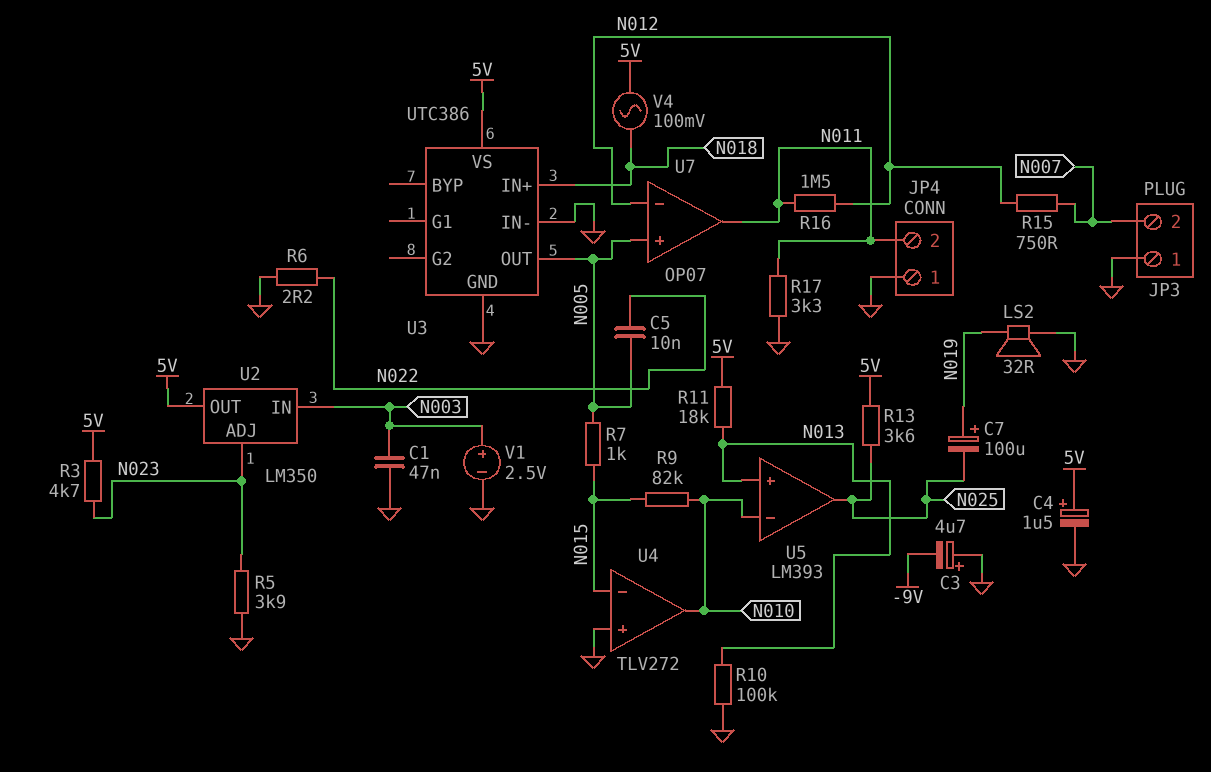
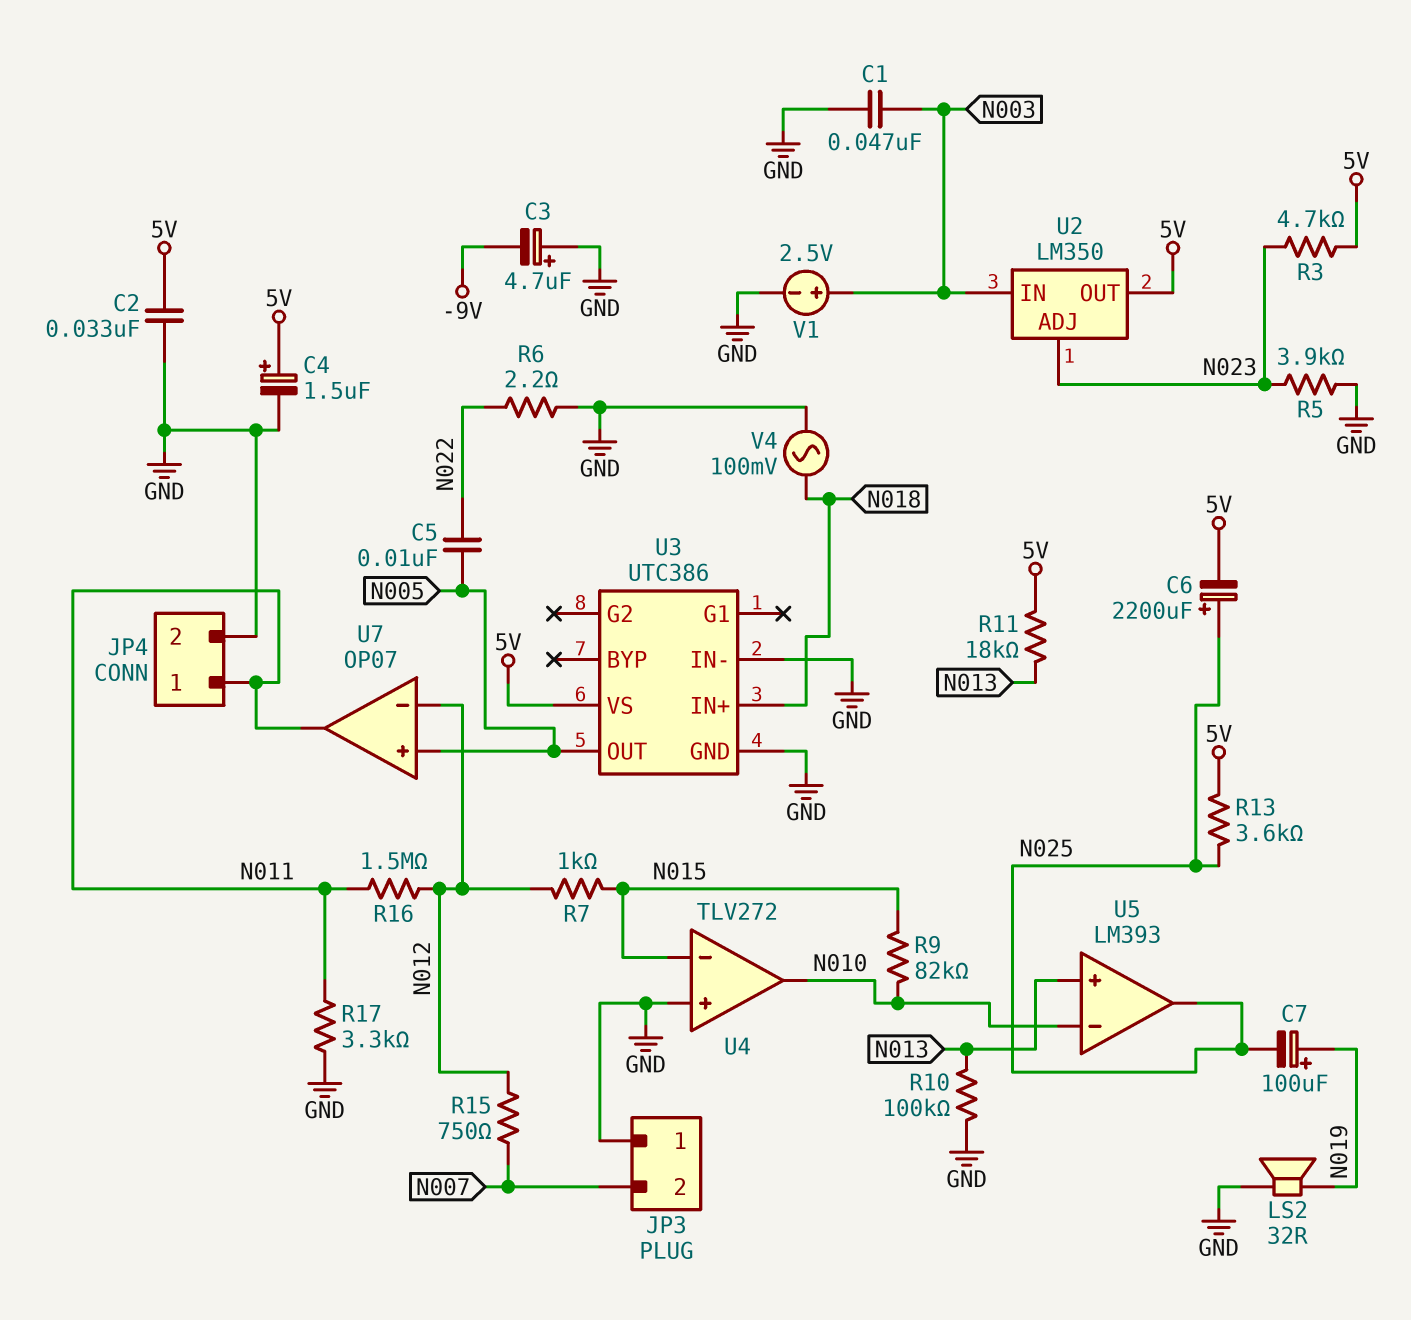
C2: none -> 33nF (5V, GND)
C6: none -> 2200uF (plus N025, minus 5V)
JP4 pin 1: GND -> N011
JP4 pin 2: N011 -> GND
R7: 1k (N005, N015) -> 1k (N012, N015)
V4: AC 100mV (5V, N018) -> AC 100mV (GND, N018)

